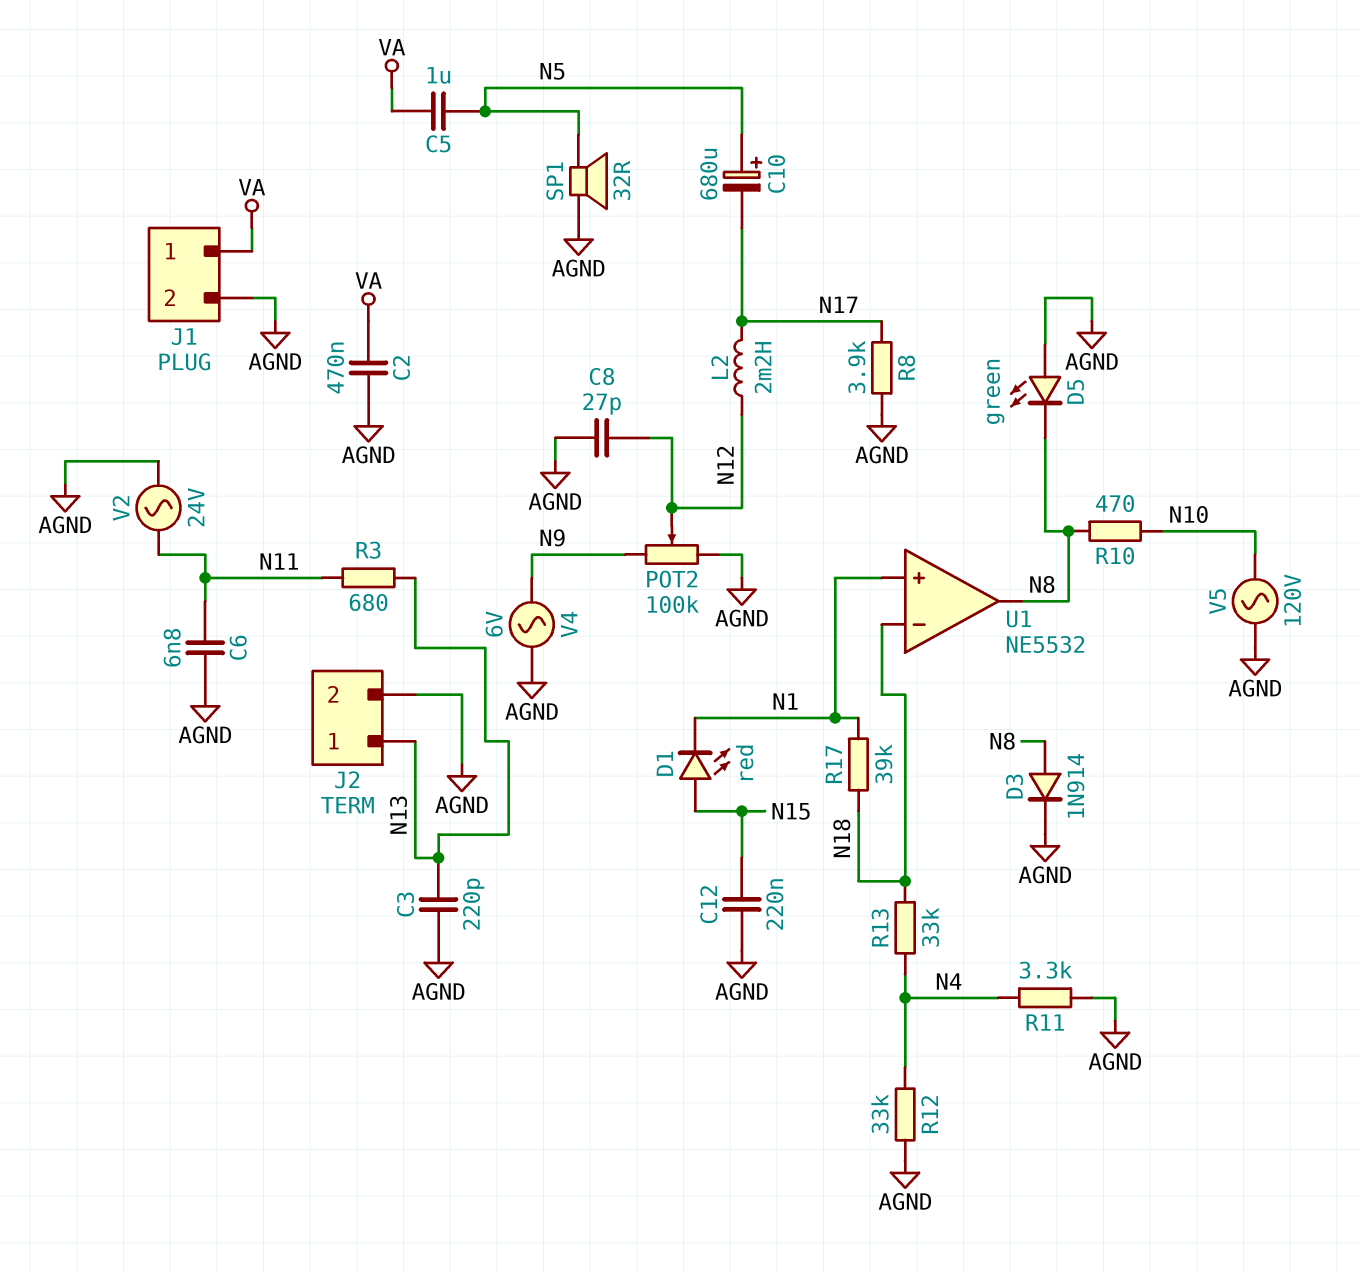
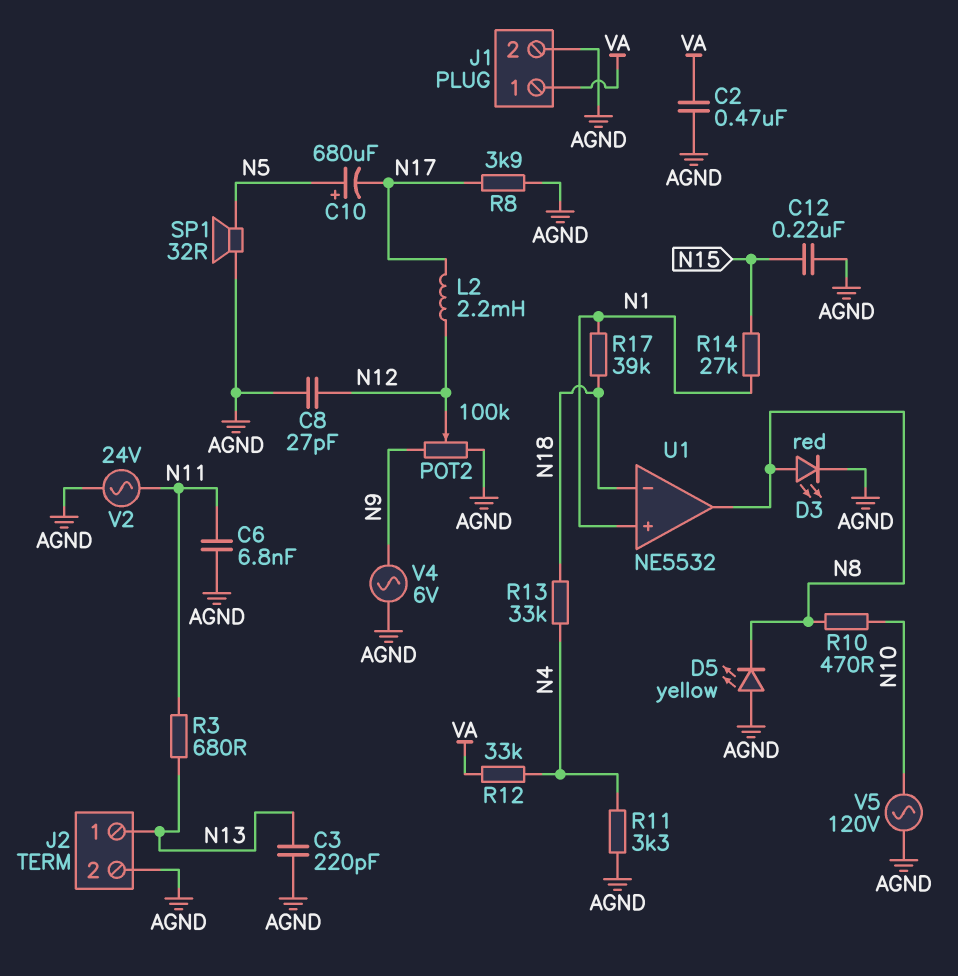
C5: 1uF (N5, VA) -> none
D1: LED red (A N15, K N1) -> none
D3: diode 1N914 (A N8, K AGND) -> LED red (A N8, K AGND)
D5: LED green (A AGND, K N8) -> LED yellow (A AGND, K N8)
R12: 33k (AGND, N4) -> 33k (N4, VA)
R14: none -> 27k (N1, N15)

